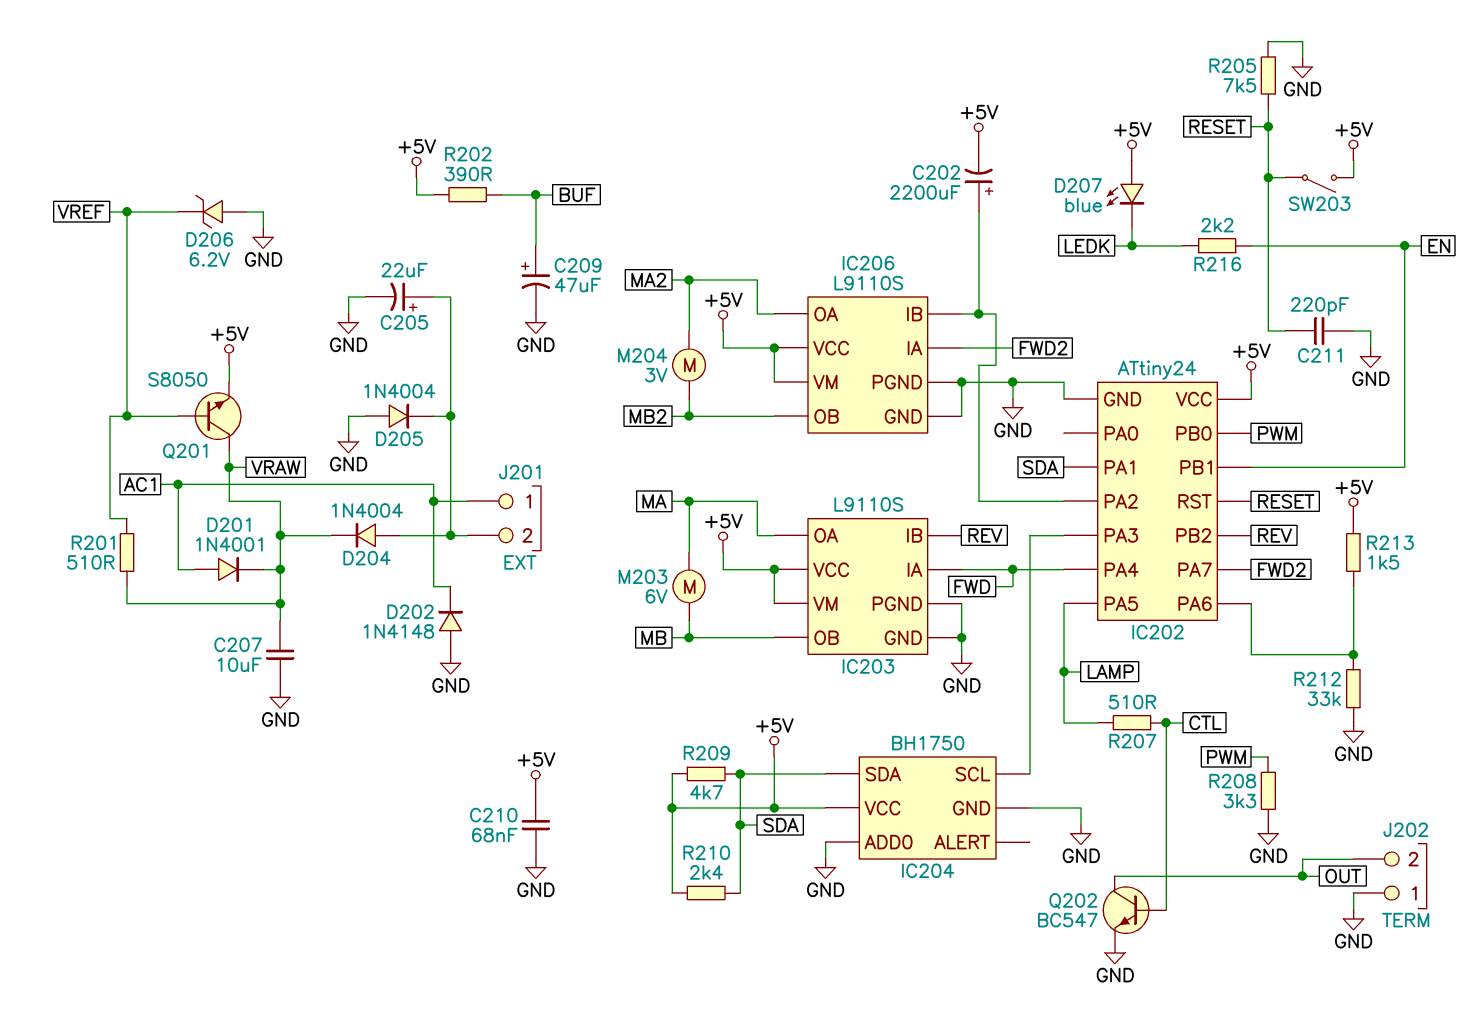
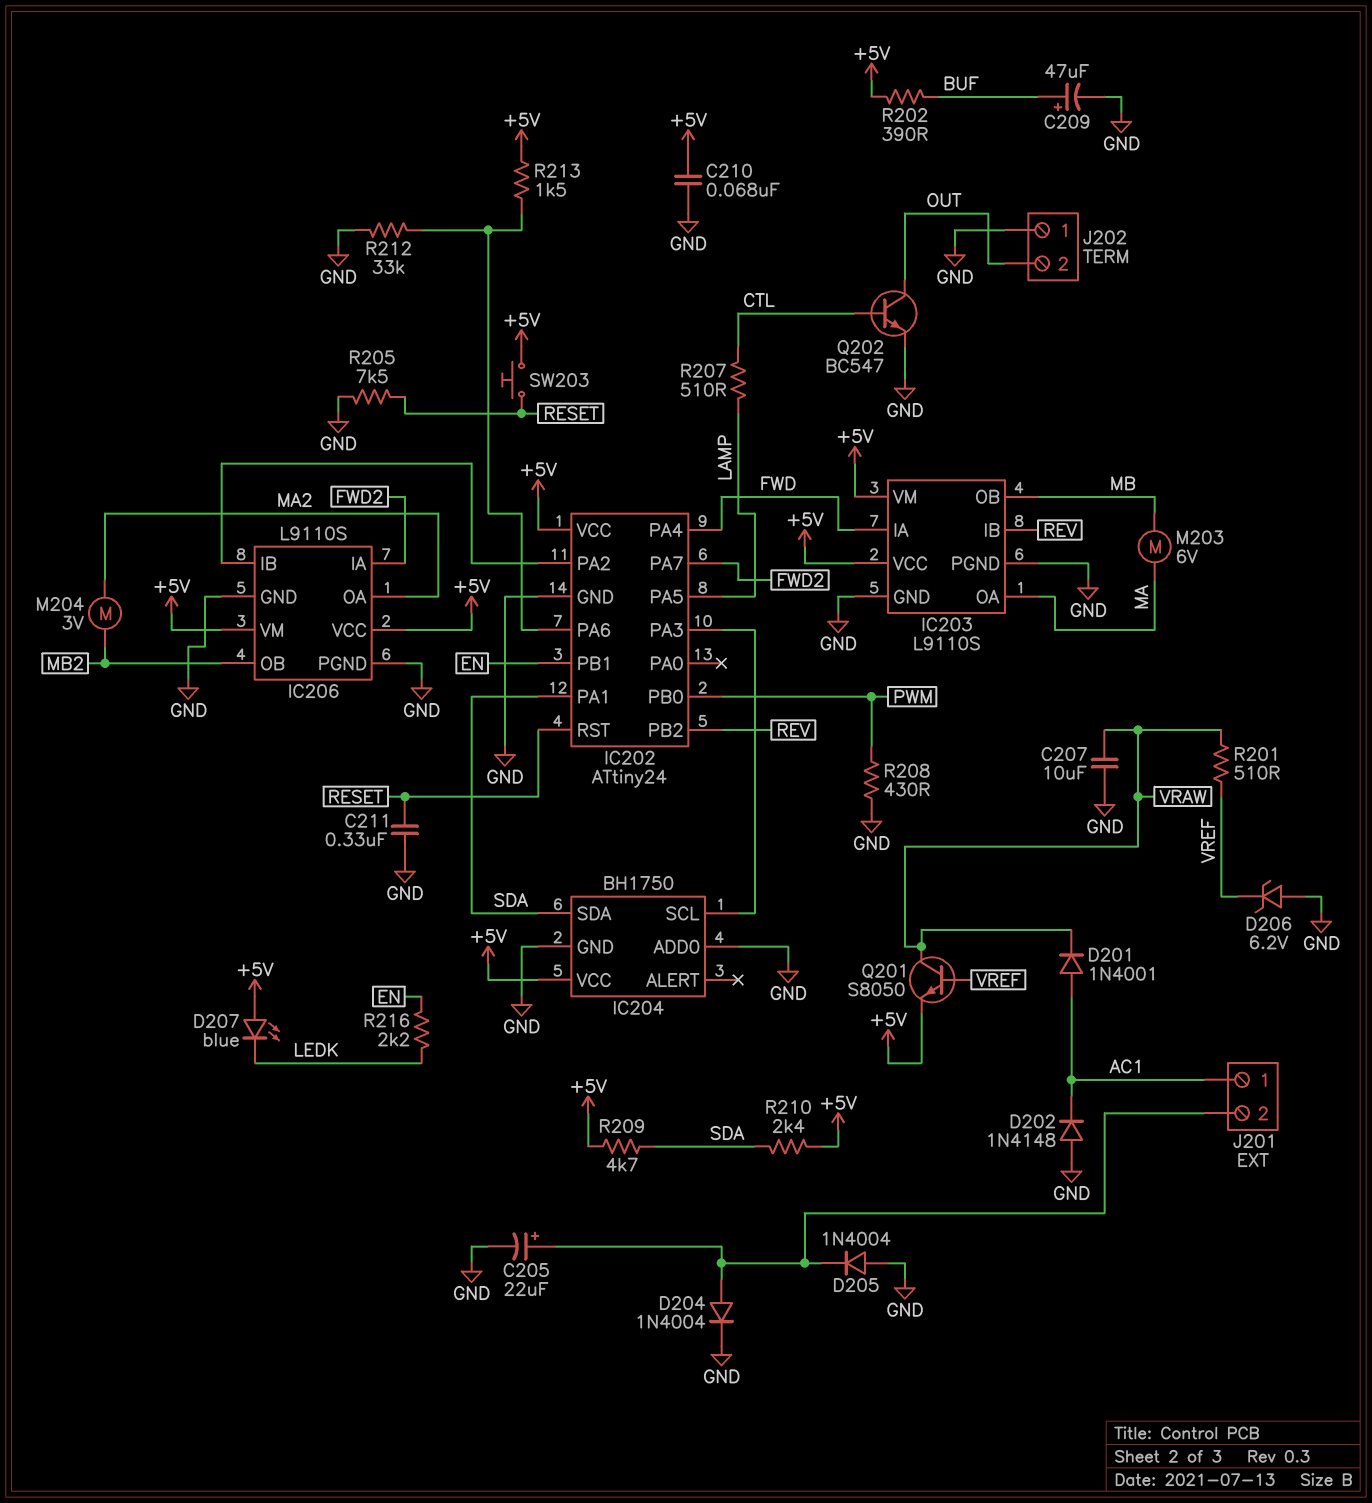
C202: 2200uF (plus IC202/PA2, minus +5V) -> none
C211: 220pF (GND, RESET) -> 330nF (GND, RESET)
D204: diode 1N4004 (A J201/2, K VRAW) -> diode 1N4004 (A J201/2, K GND)
R208: 3.3k (GND, PWM) -> 430 (GND, PWM)
SW203: switch (+5V, RESET) -> button (+5V, RESET)

